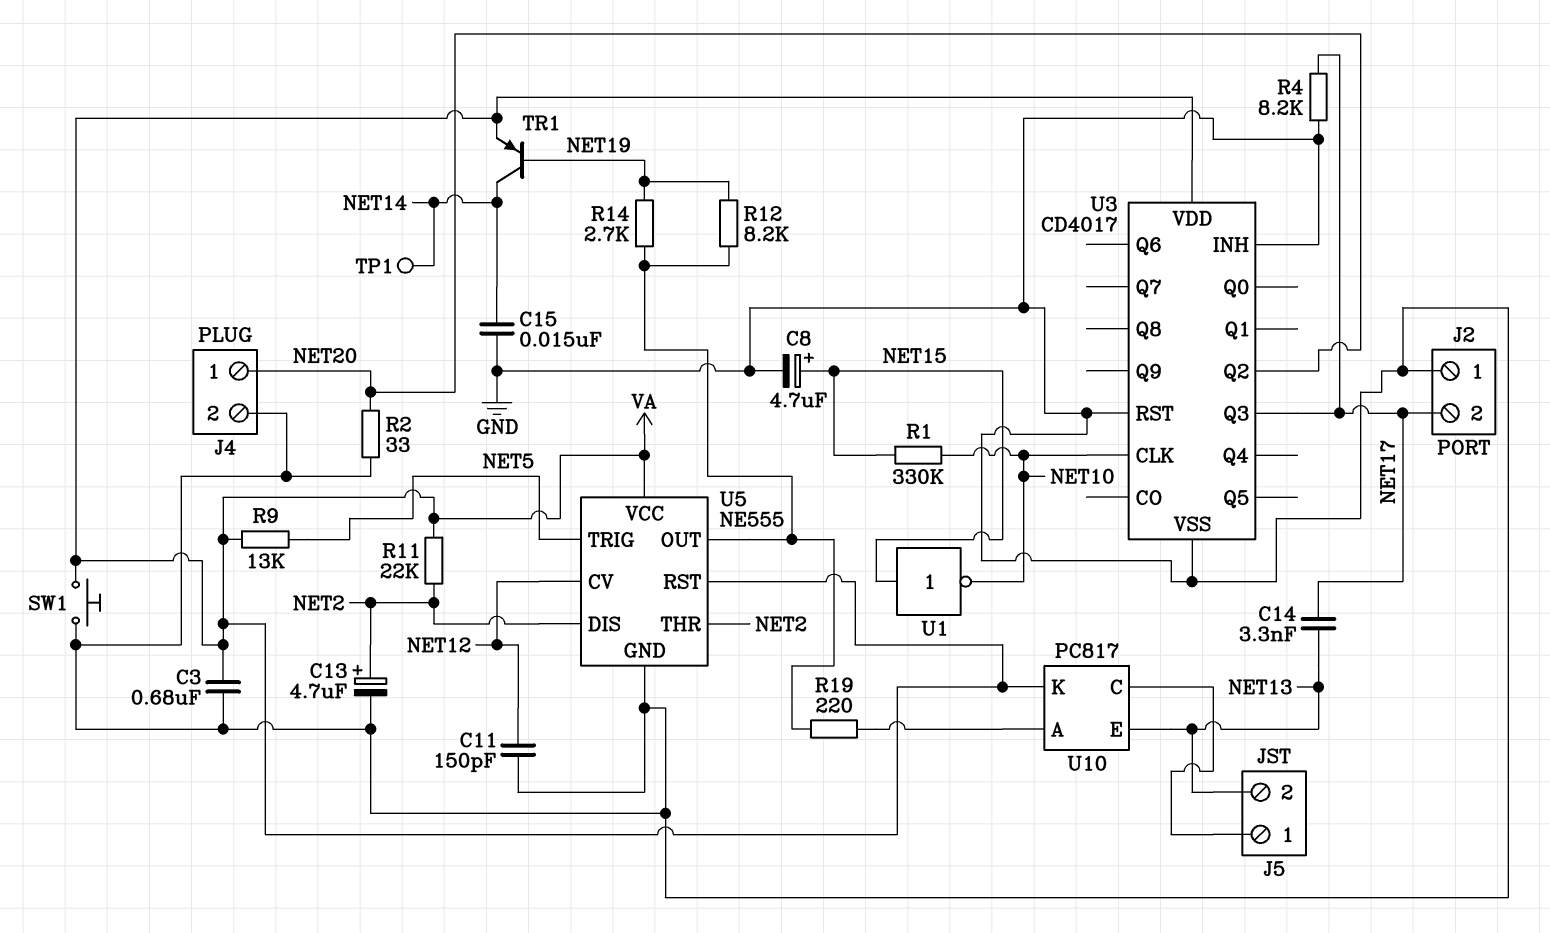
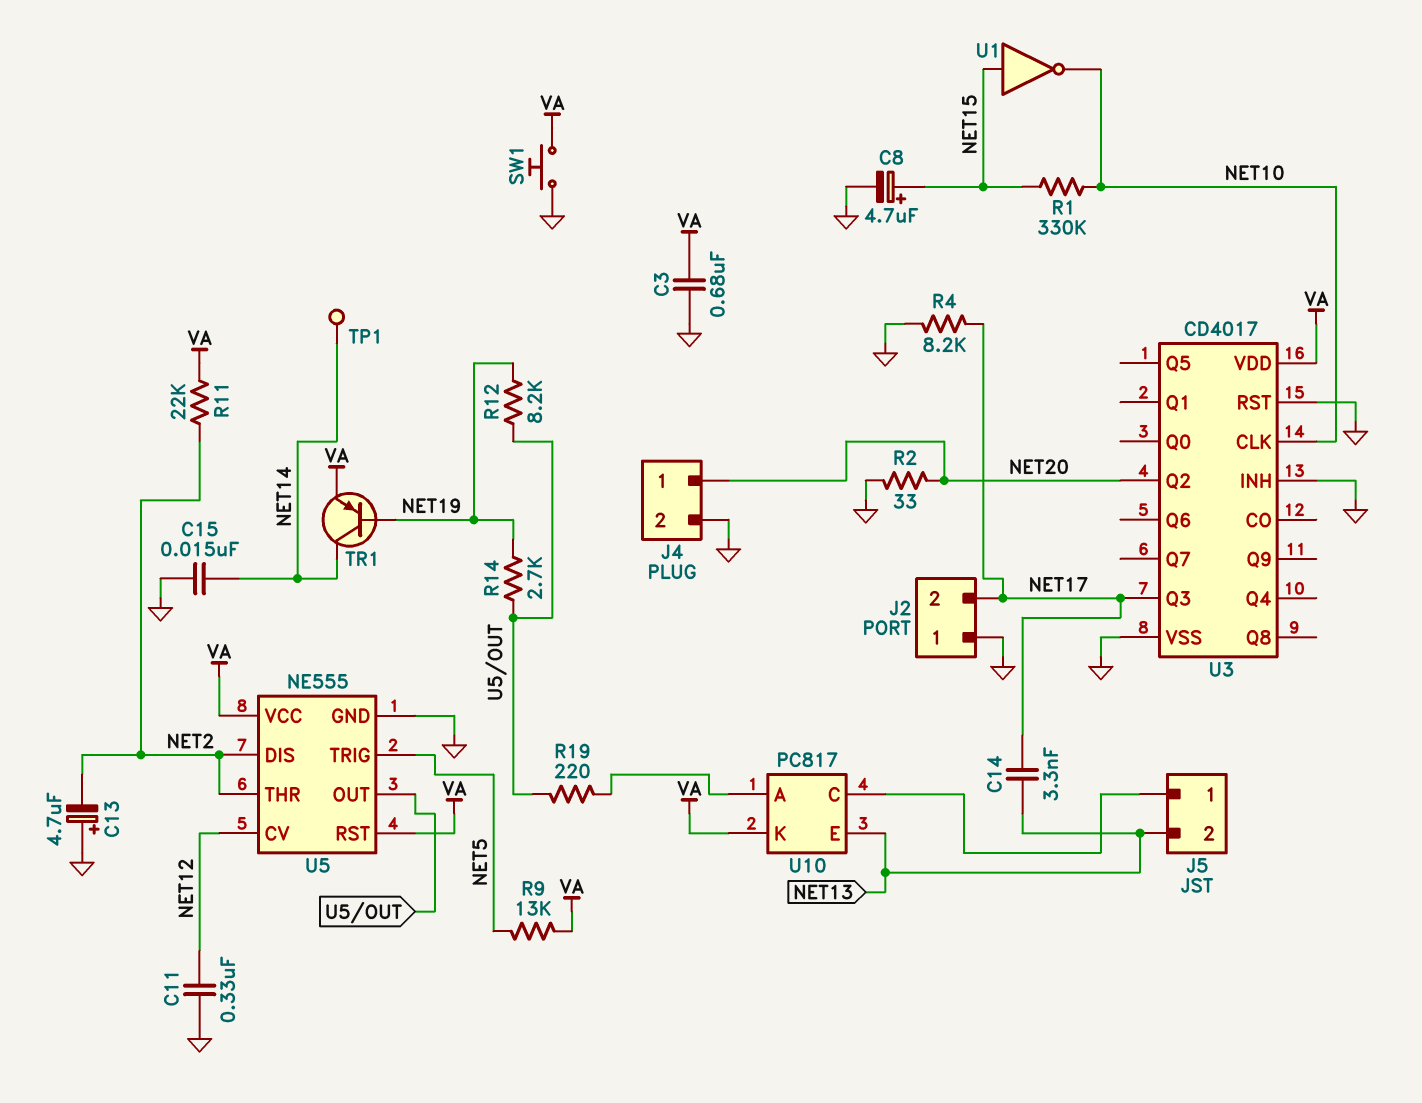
C11: 150pF (GND, NET12) -> 330nF (GND, NET12)
C13: 4.7uF (plus NET2, minus GND) -> 4.7uF (plus GND, minus NET2)

